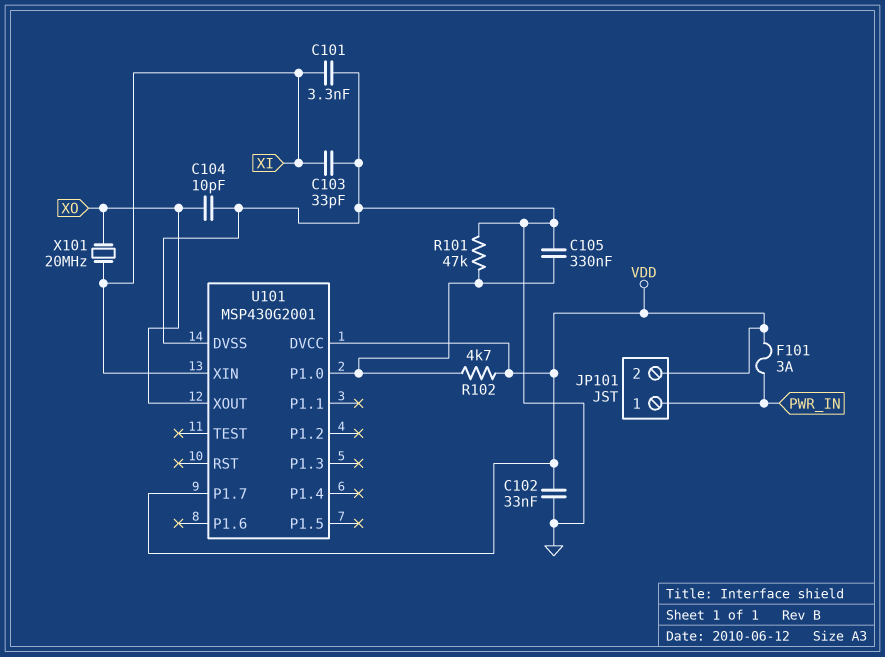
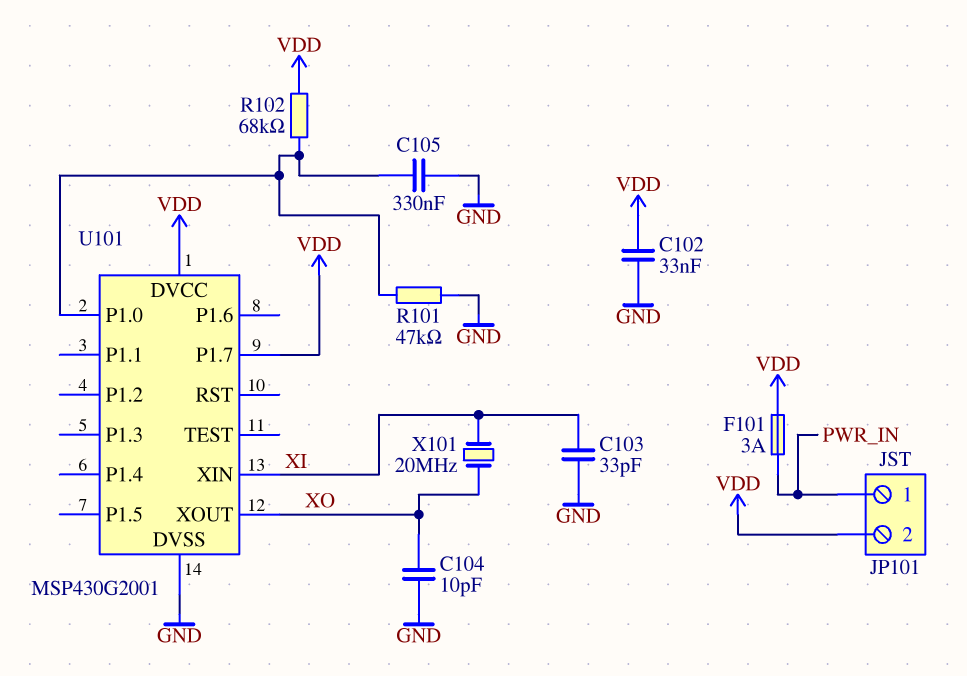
C101: 3.3nF (GND, XI) -> none
R102: 4.7k (U101/P1.0, VDD) -> 68k (U101/P1.0, VDD)

